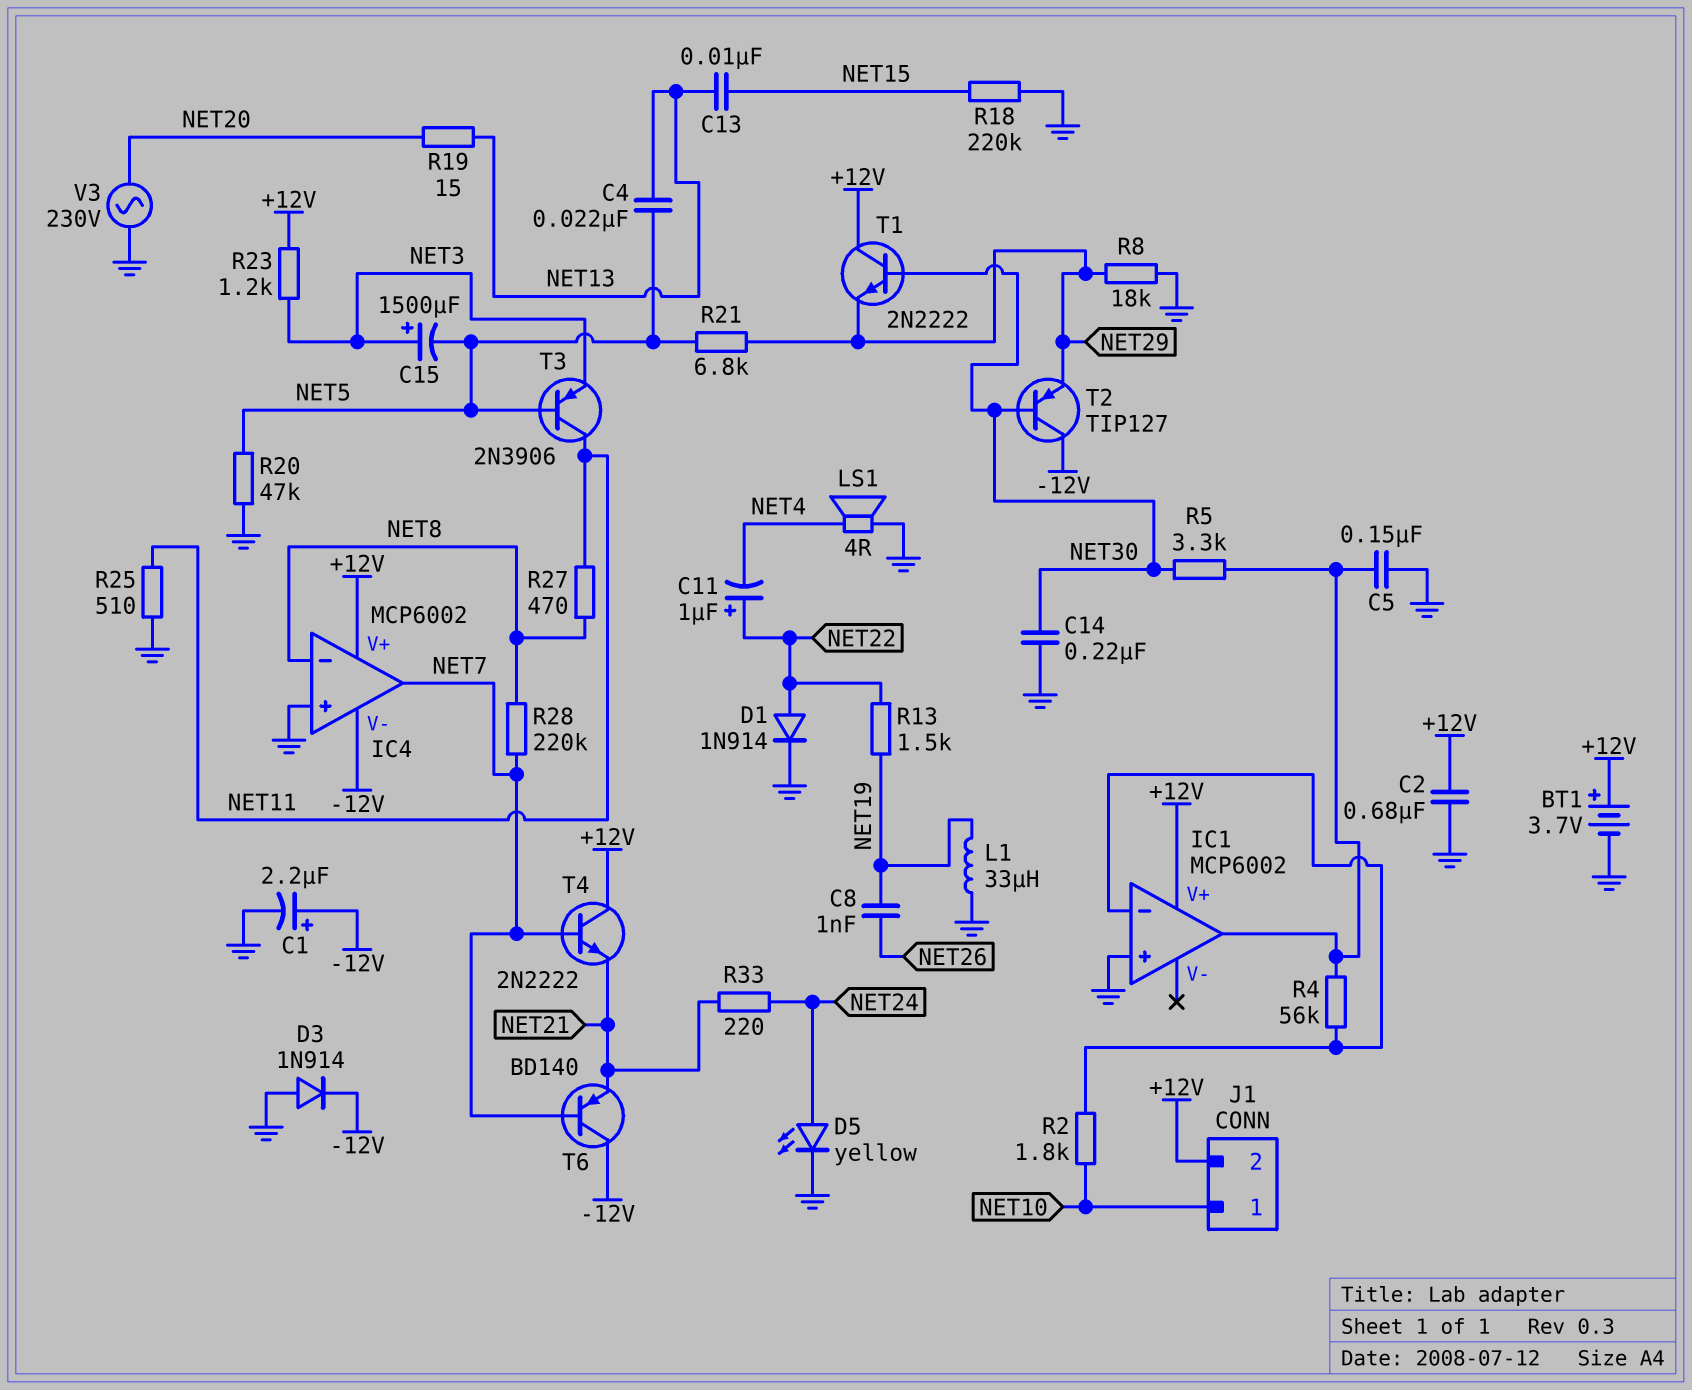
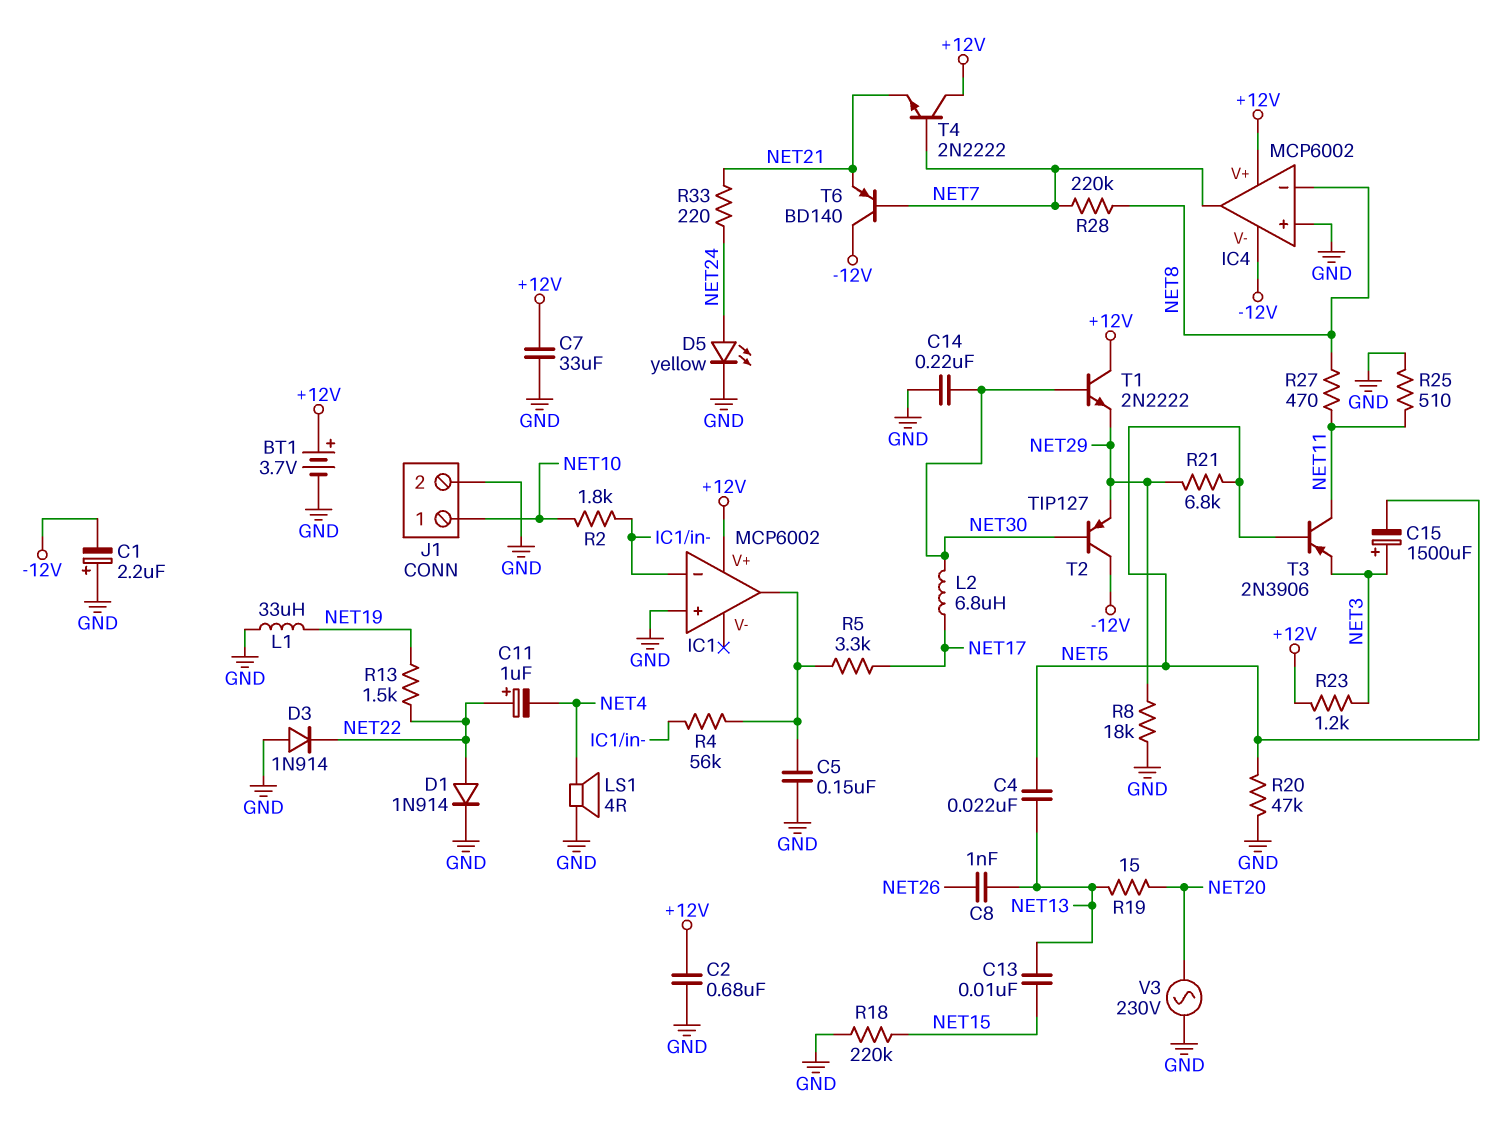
C1: 2.2uF (plus -12V, minus GND) -> 2.2uF (plus GND, minus -12V)
C7: none -> 33uF (+12V, GND)
C8: 1nF (NET19, NET26) -> 1nF (NET13, NET26)
D3: diode 1N914 (A GND, K -12V) -> diode 1N914 (A GND, K NET22)
J1 pin 2: +12V -> GND
L2: none -> 6.8uH (NET17, NET30)
R5: 3.3k (IC1/out, NET30) -> 3.3k (IC1/out, NET17)

